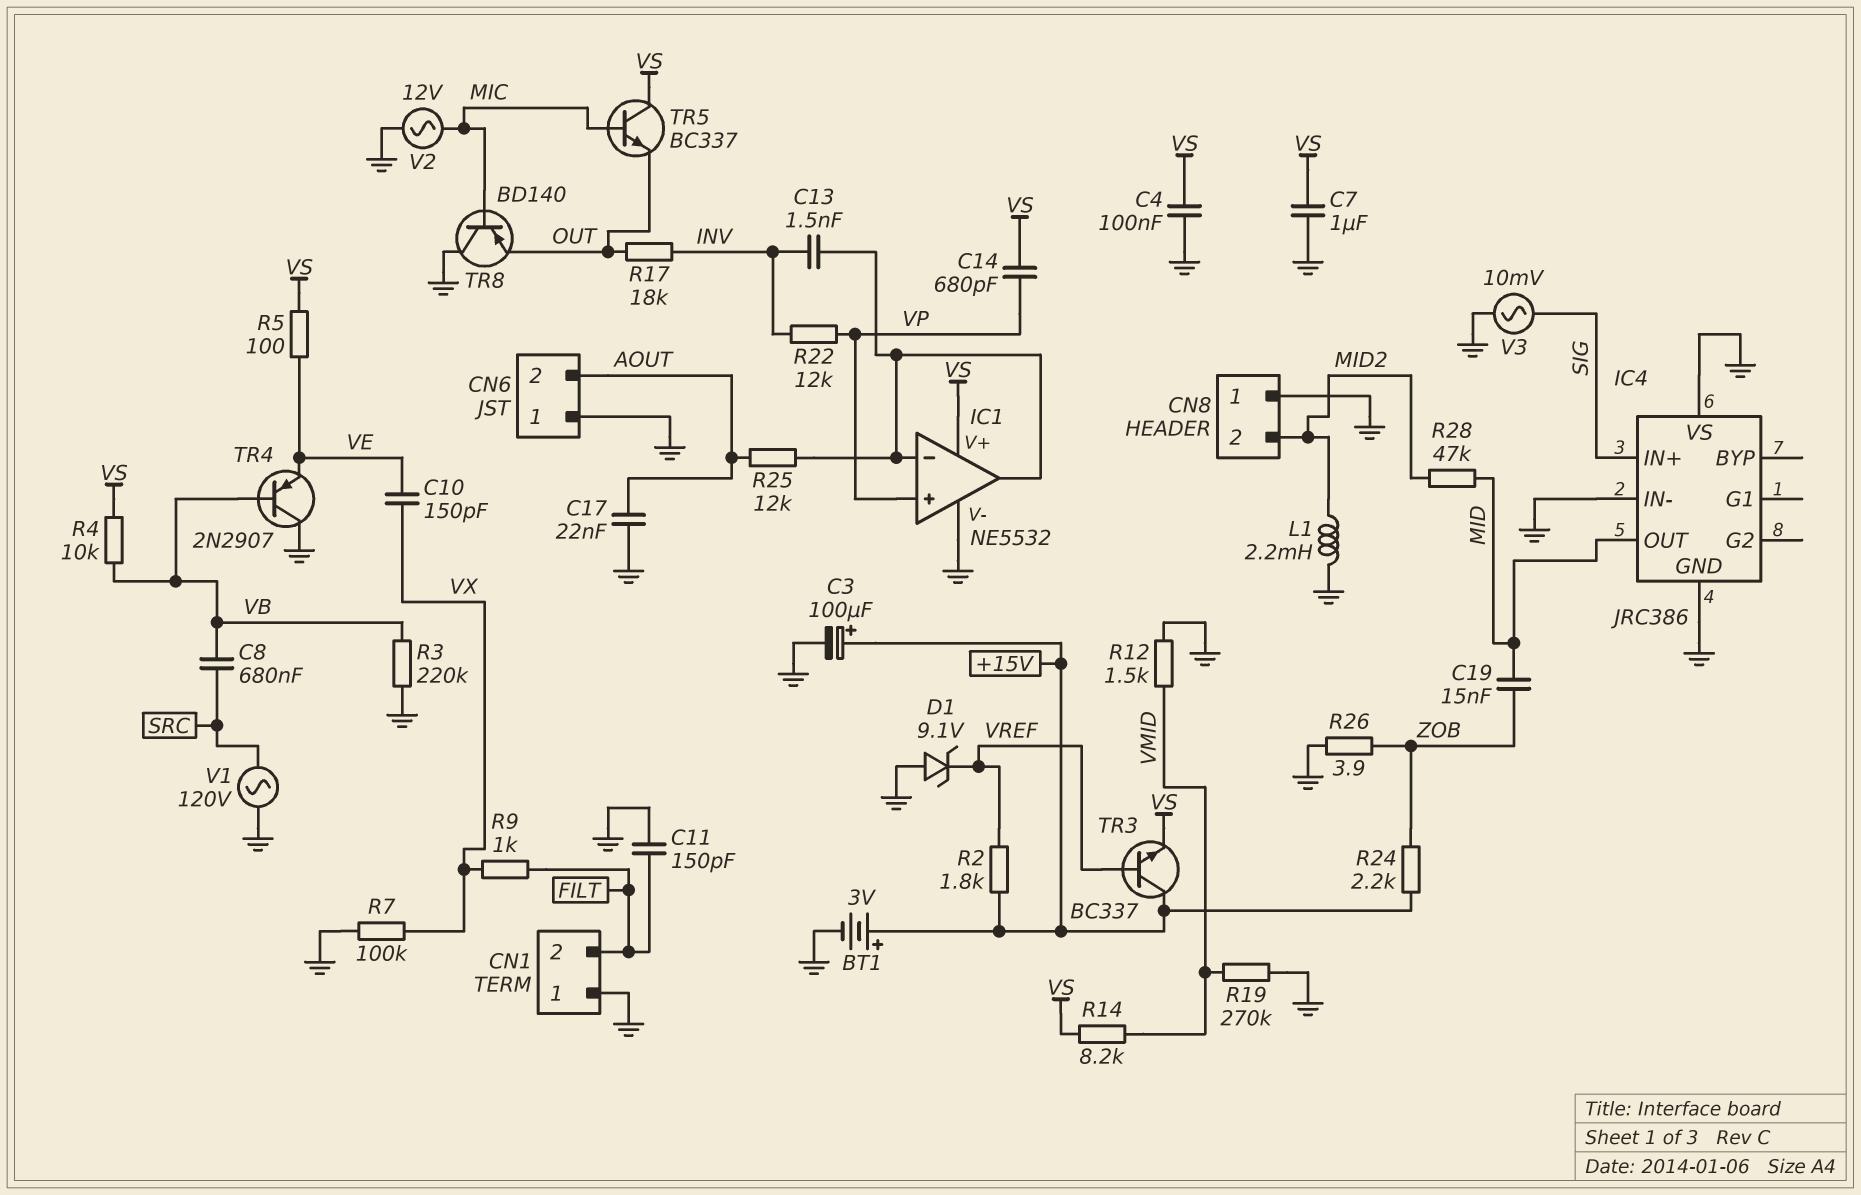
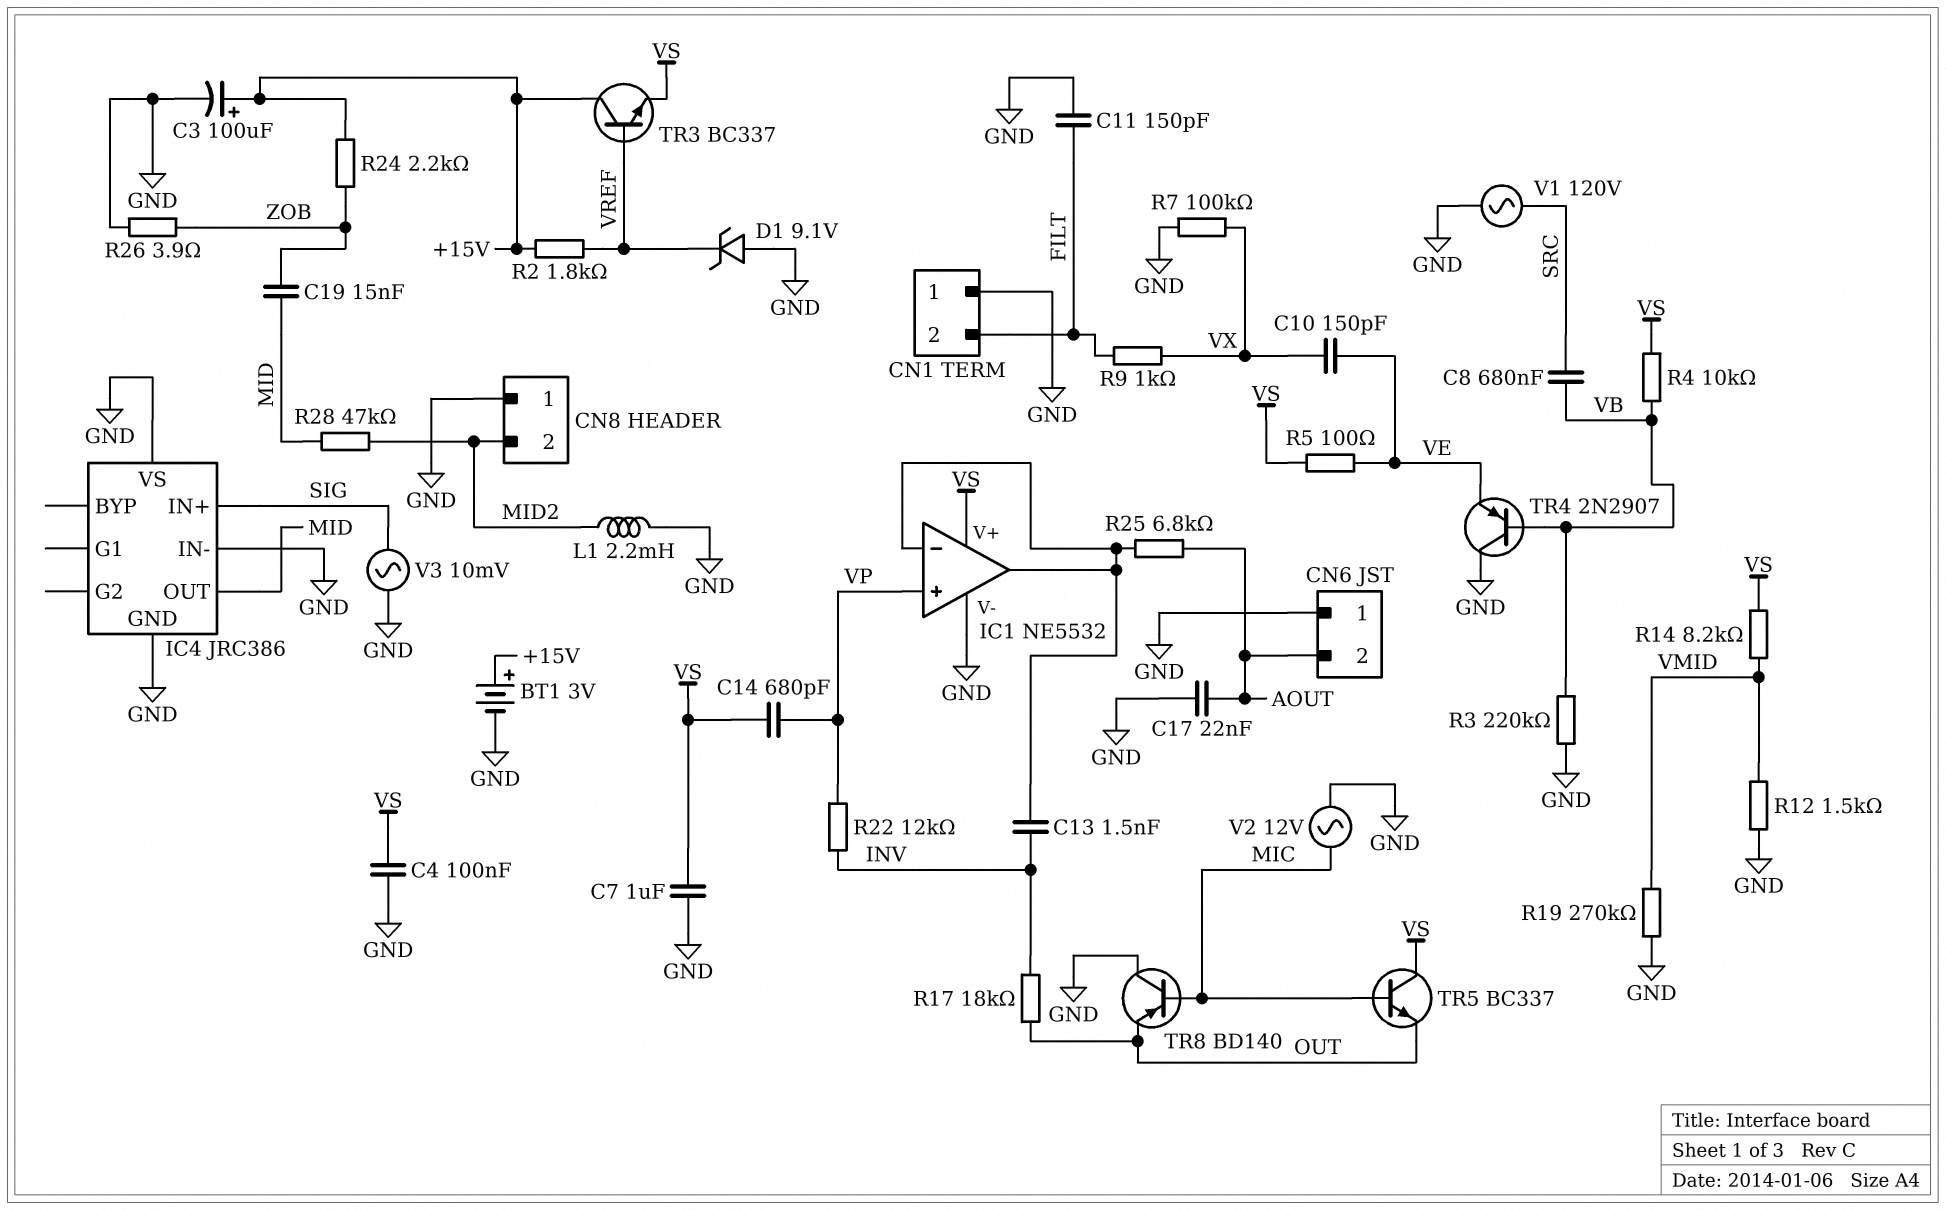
R25: 12k (AOUT, IC1/in-) -> 6.8k (AOUT, IC1/in-)

